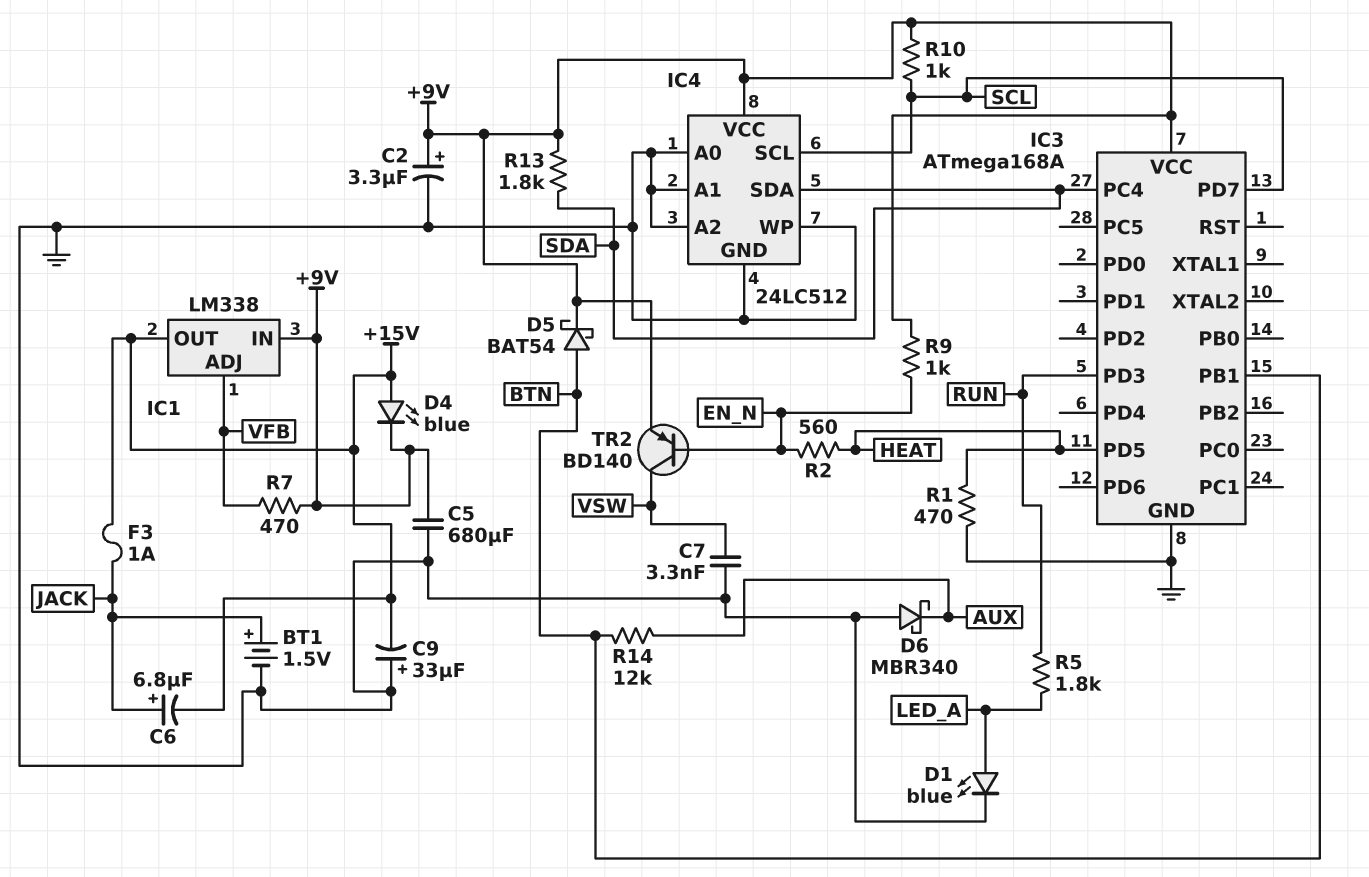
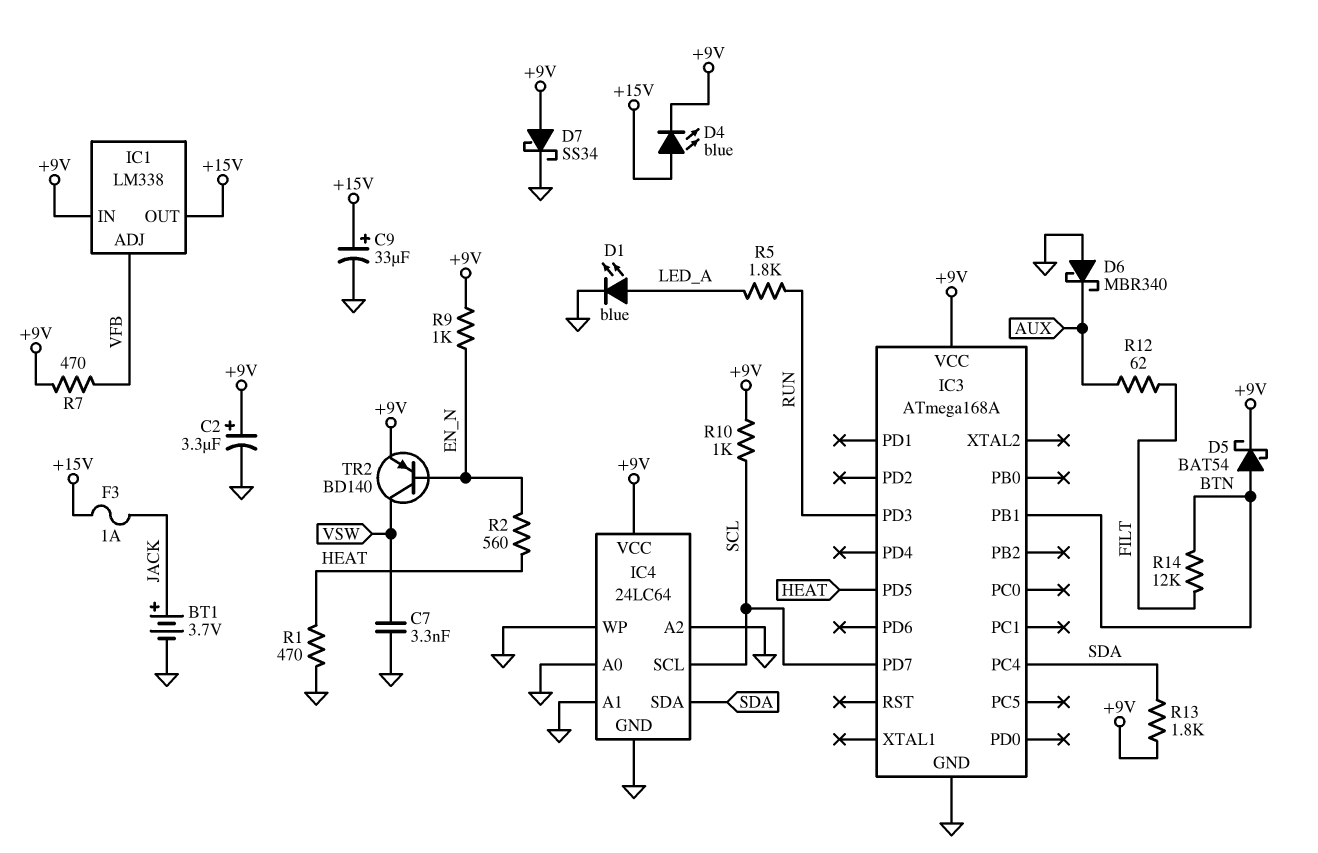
BT1: 1.5V (plus JACK, minus GND) -> 3.7V (plus JACK, minus GND)
C5: 680uF (+9V, GND) -> none
C6: 6.8uF (plus JACK, minus +15V) -> none
C9: 33uF (plus GND, minus +15V) -> 33uF (plus +15V, minus GND)
D7: none -> schottky SS34 (A +9V, K GND)
IC4: 24LC512 -> 24LC64
R12: none -> 62 (AUX, FILT)
R14: 12k (AUX, BTN) -> 12k (BTN, FILT)

